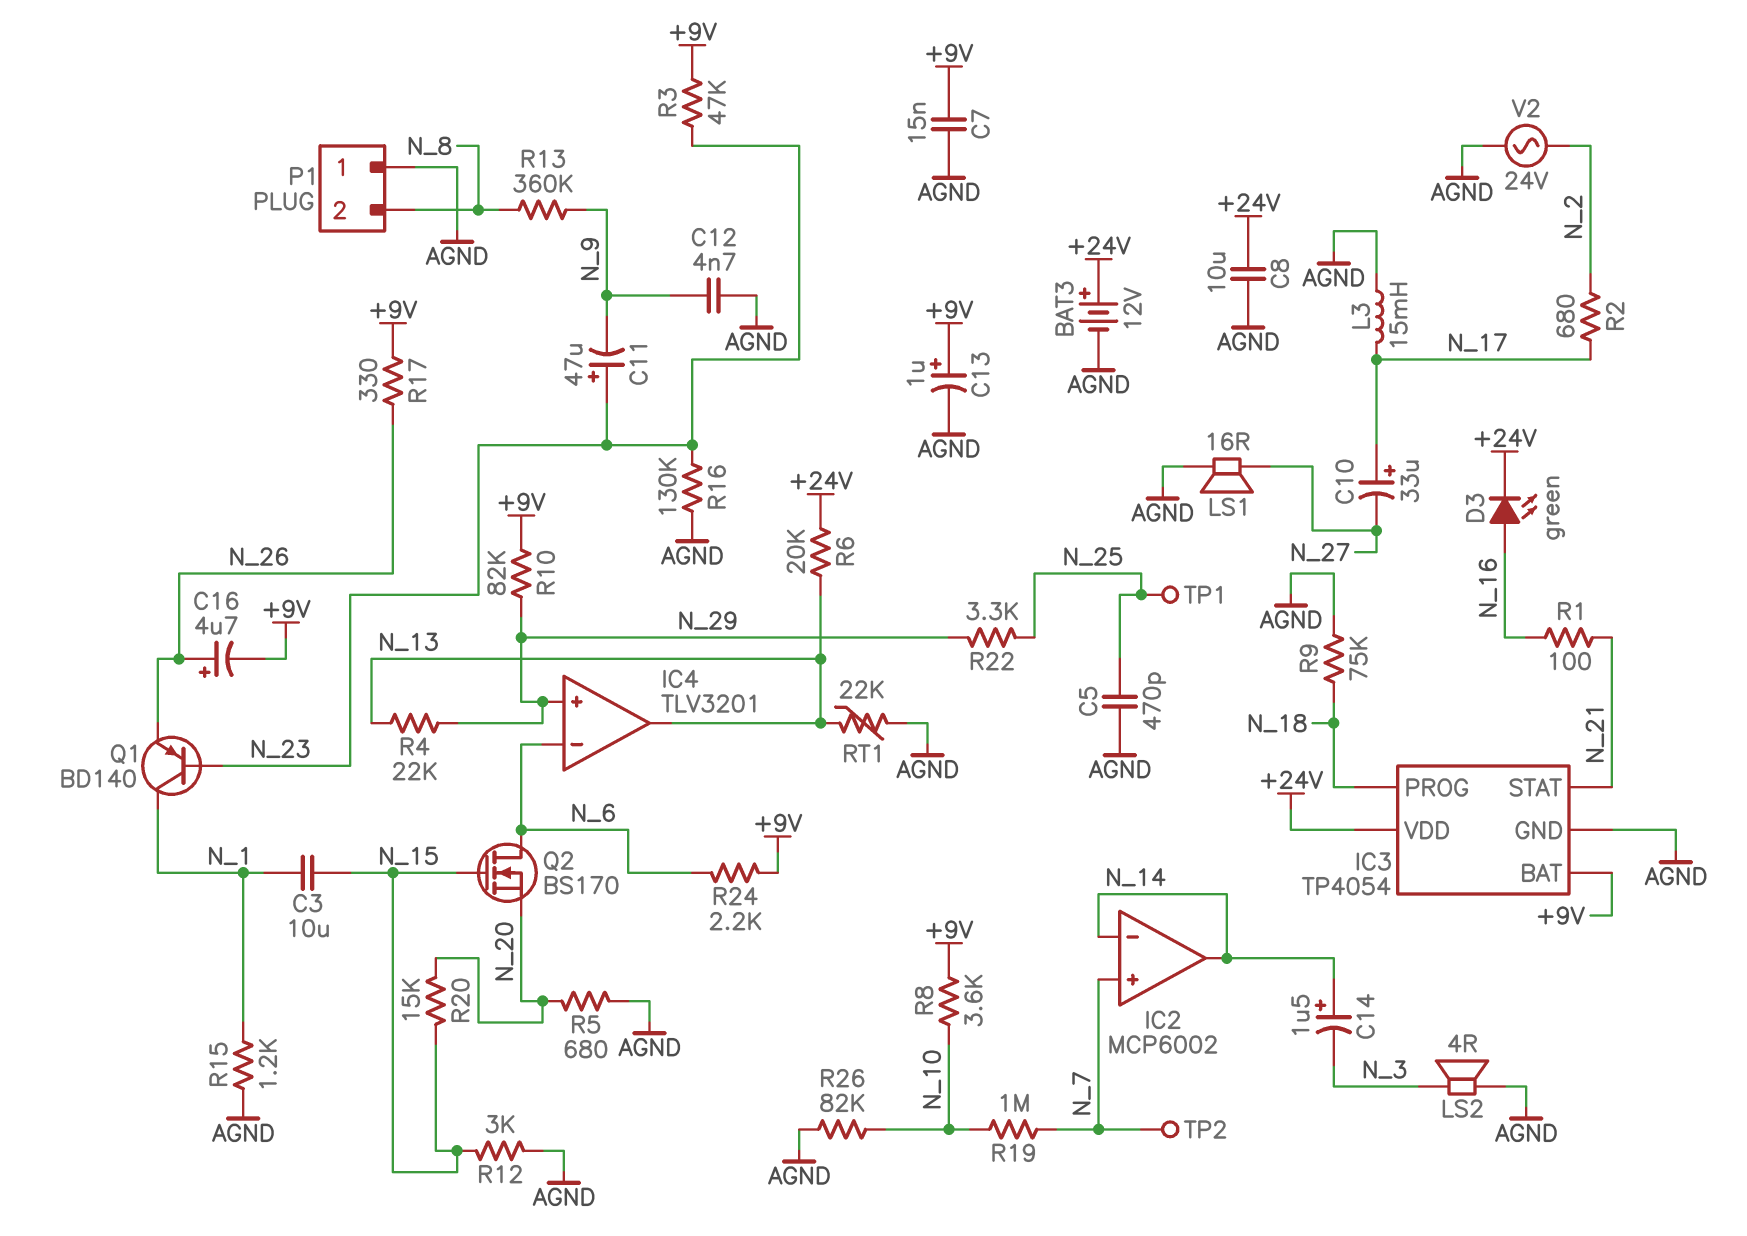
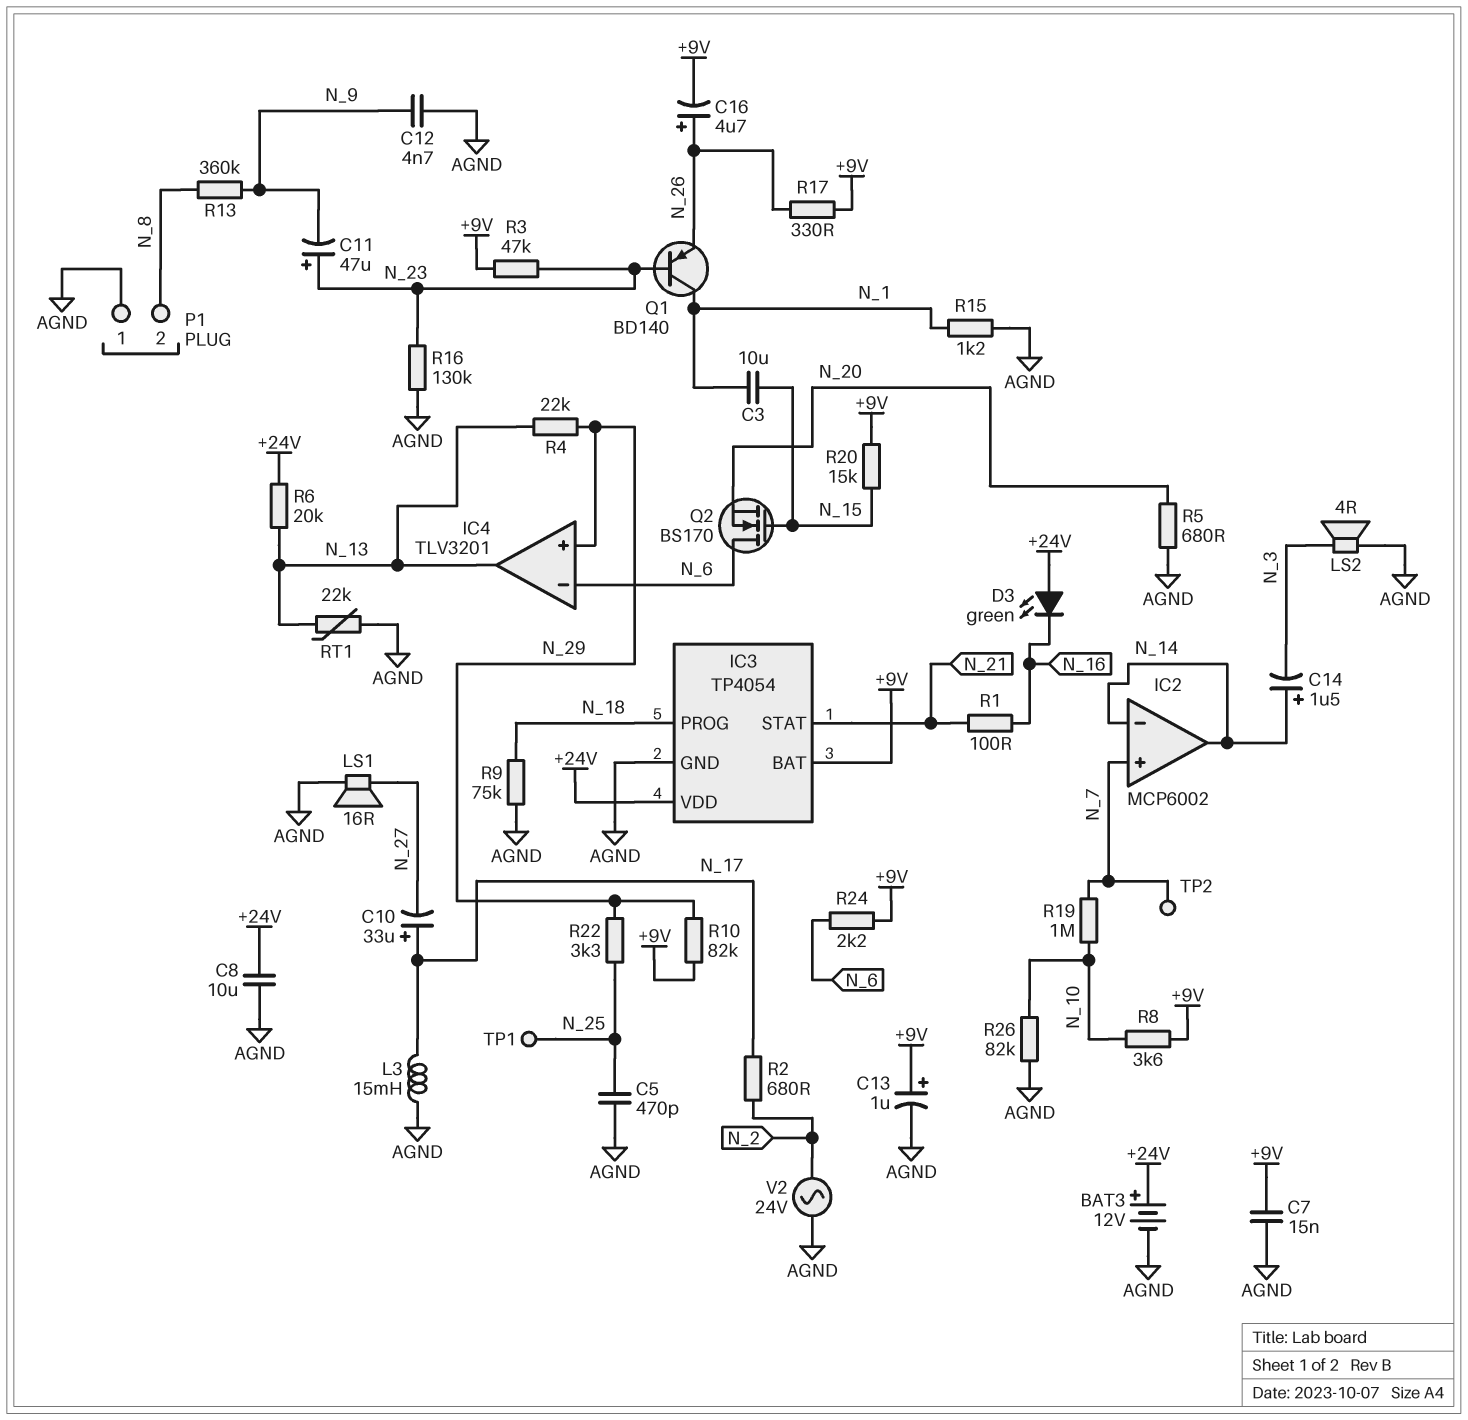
D3: LED green (A N_16, K +24V) -> LED green (A +24V, K N_16)
R12: 3k (AGND, N_15) -> none
R20: 15k (N_15, N_20) -> 15k (+9V, N_15)

